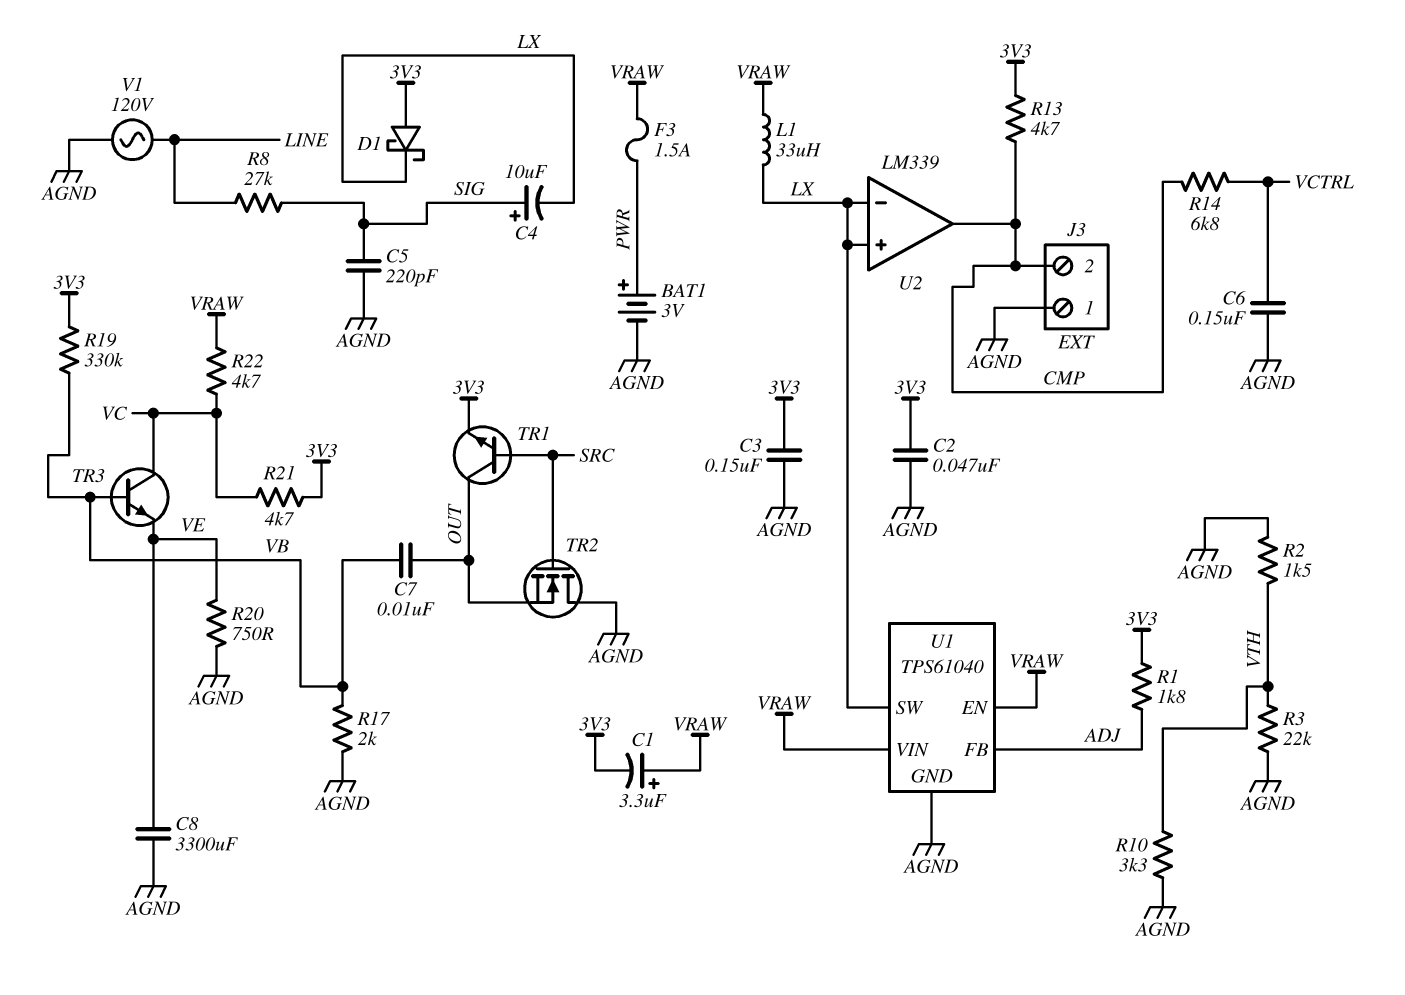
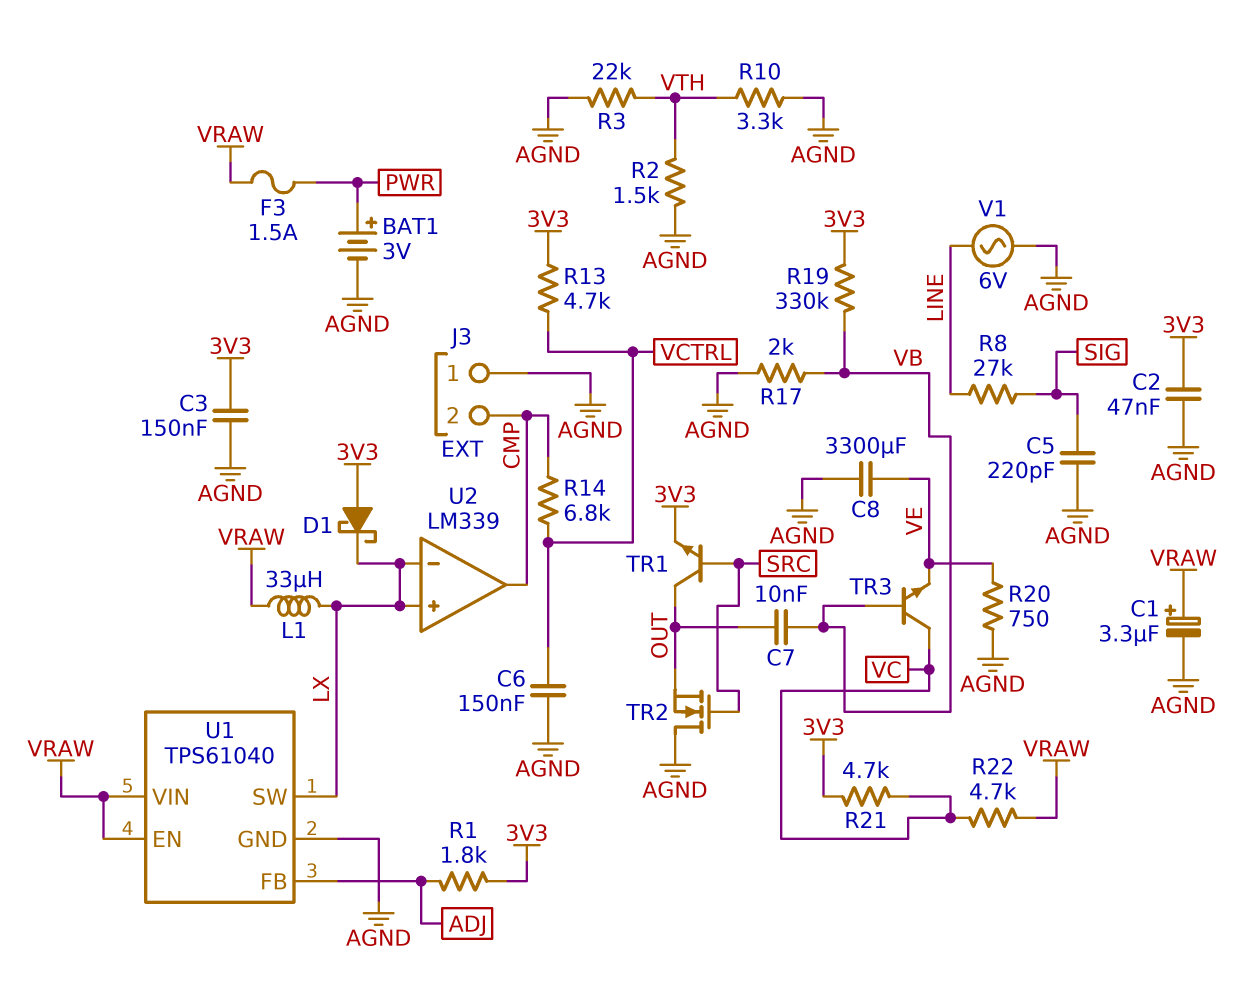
C1: 3.3uF (plus VRAW, minus 3V3) -> 3.3uF (plus VRAW, minus AGND)
C4: 10uF (plus SIG, minus LX) -> none
R13: 4.7k (3V3, CMP) -> 4.7k (3V3, VCTRL)
V1: AC 120V (AGND, LINE) -> AC 6V (AGND, LINE)

